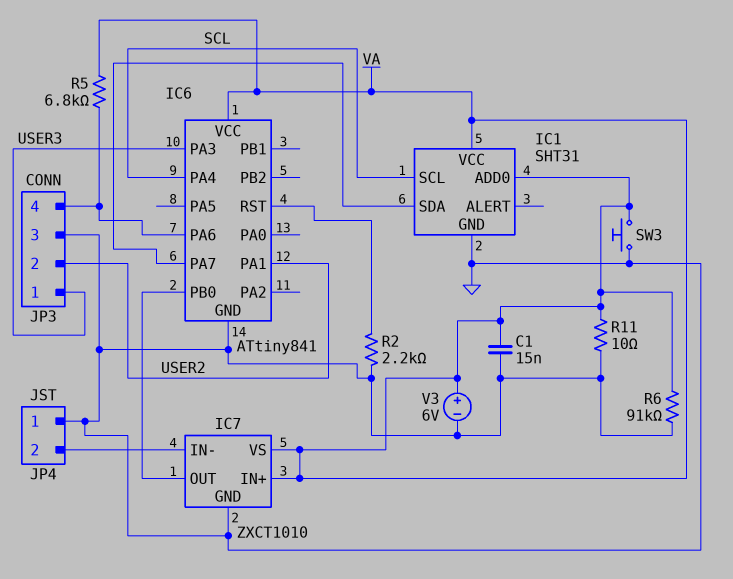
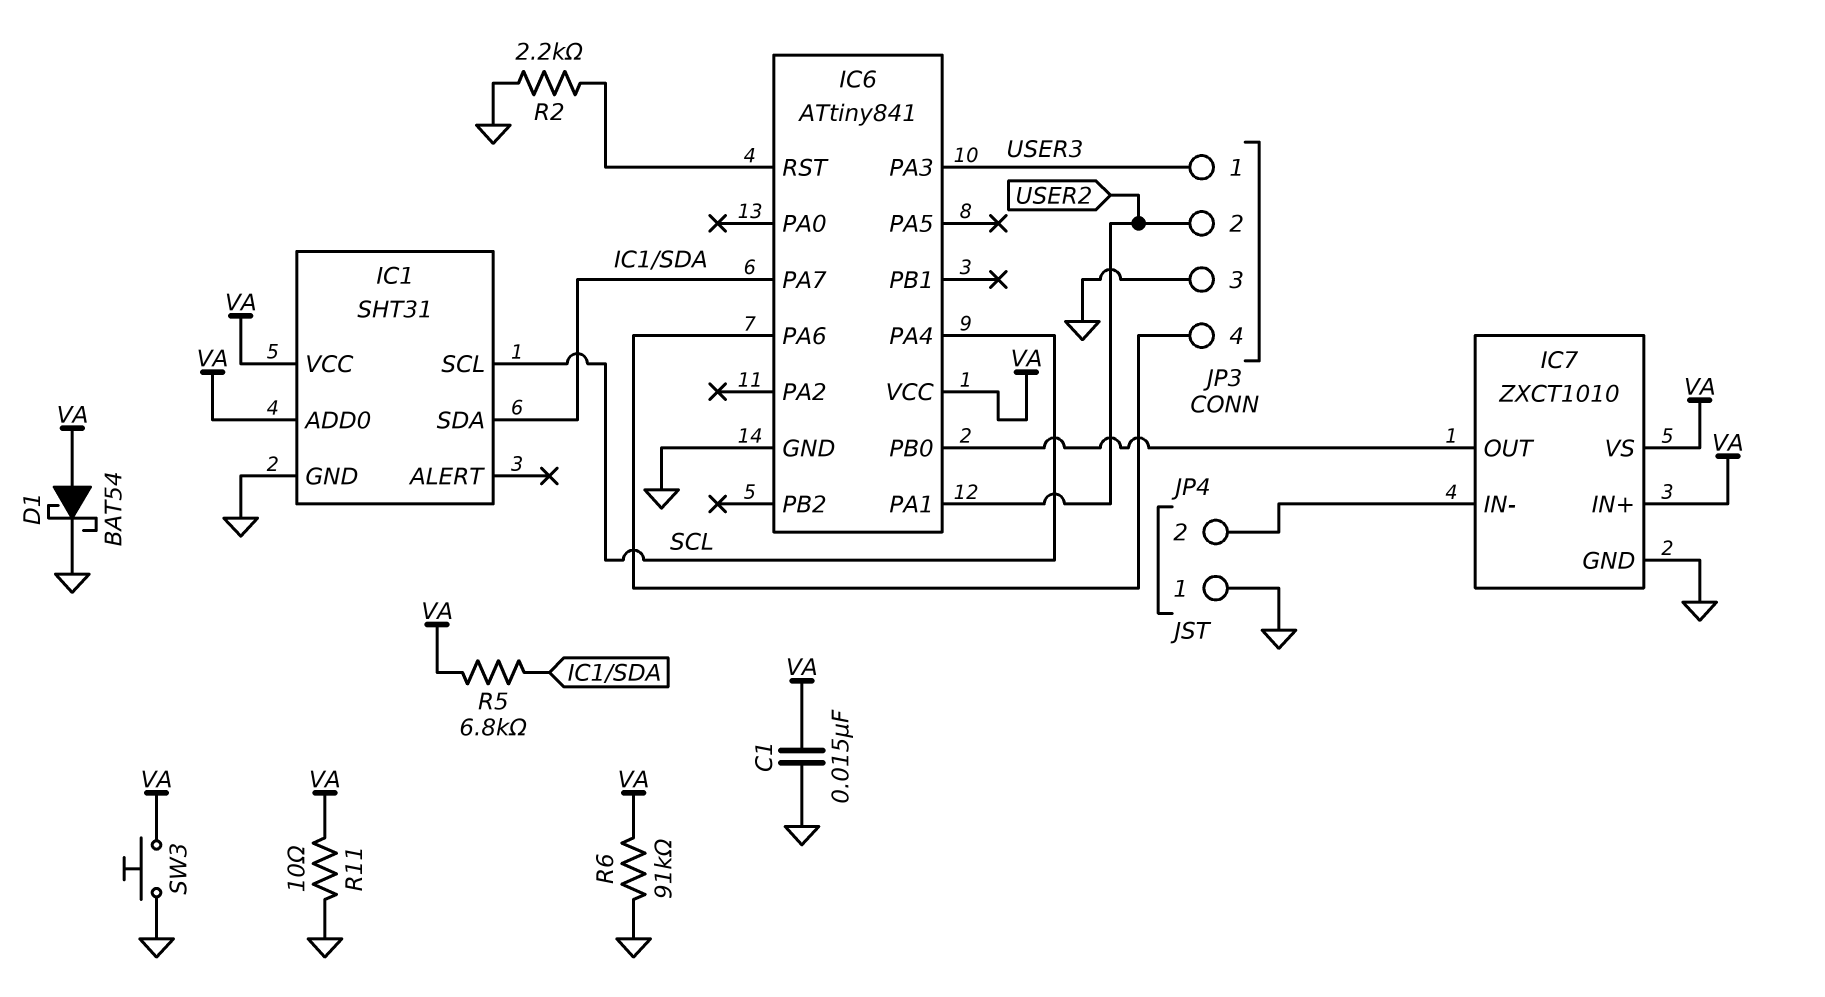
D1: none -> schottky BAT54 (A VA, K GND)
R5: 6.8k (IC6/PA6, VA) -> 6.8k (IC1/SDA, VA)
V3: 6V (plus VA, minus GND) -> none

